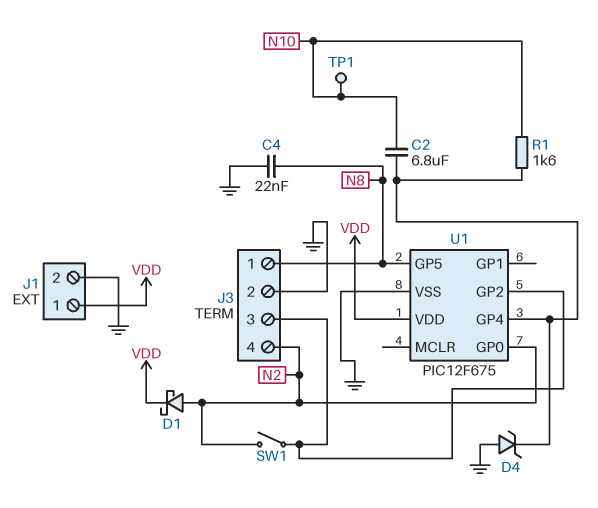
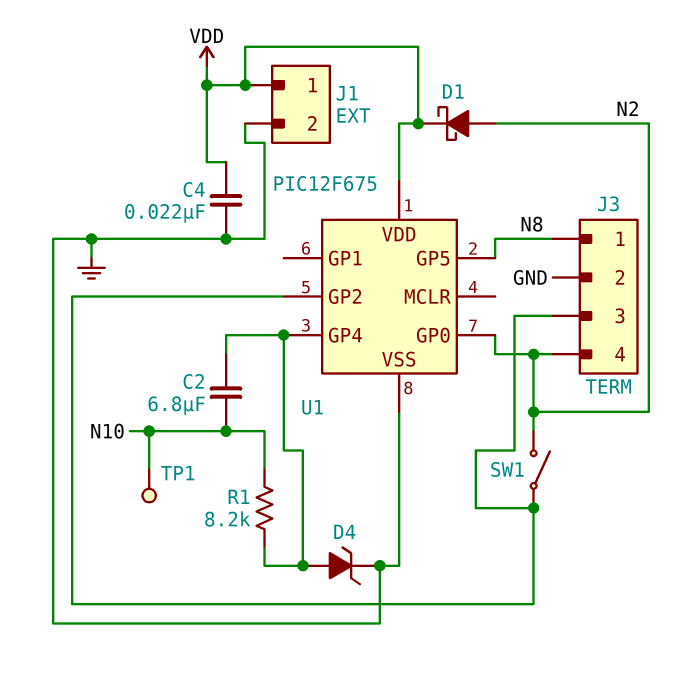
C4: 22nF (GND, N8) -> 22nF (GND, VDD)
D4: zener (A GND, K U1/GP4) -> zener (A U1/GP4, K GND)
R1: 1.6k (N10, U1/GP4) -> 8.2k (N10, U1/GP4)

